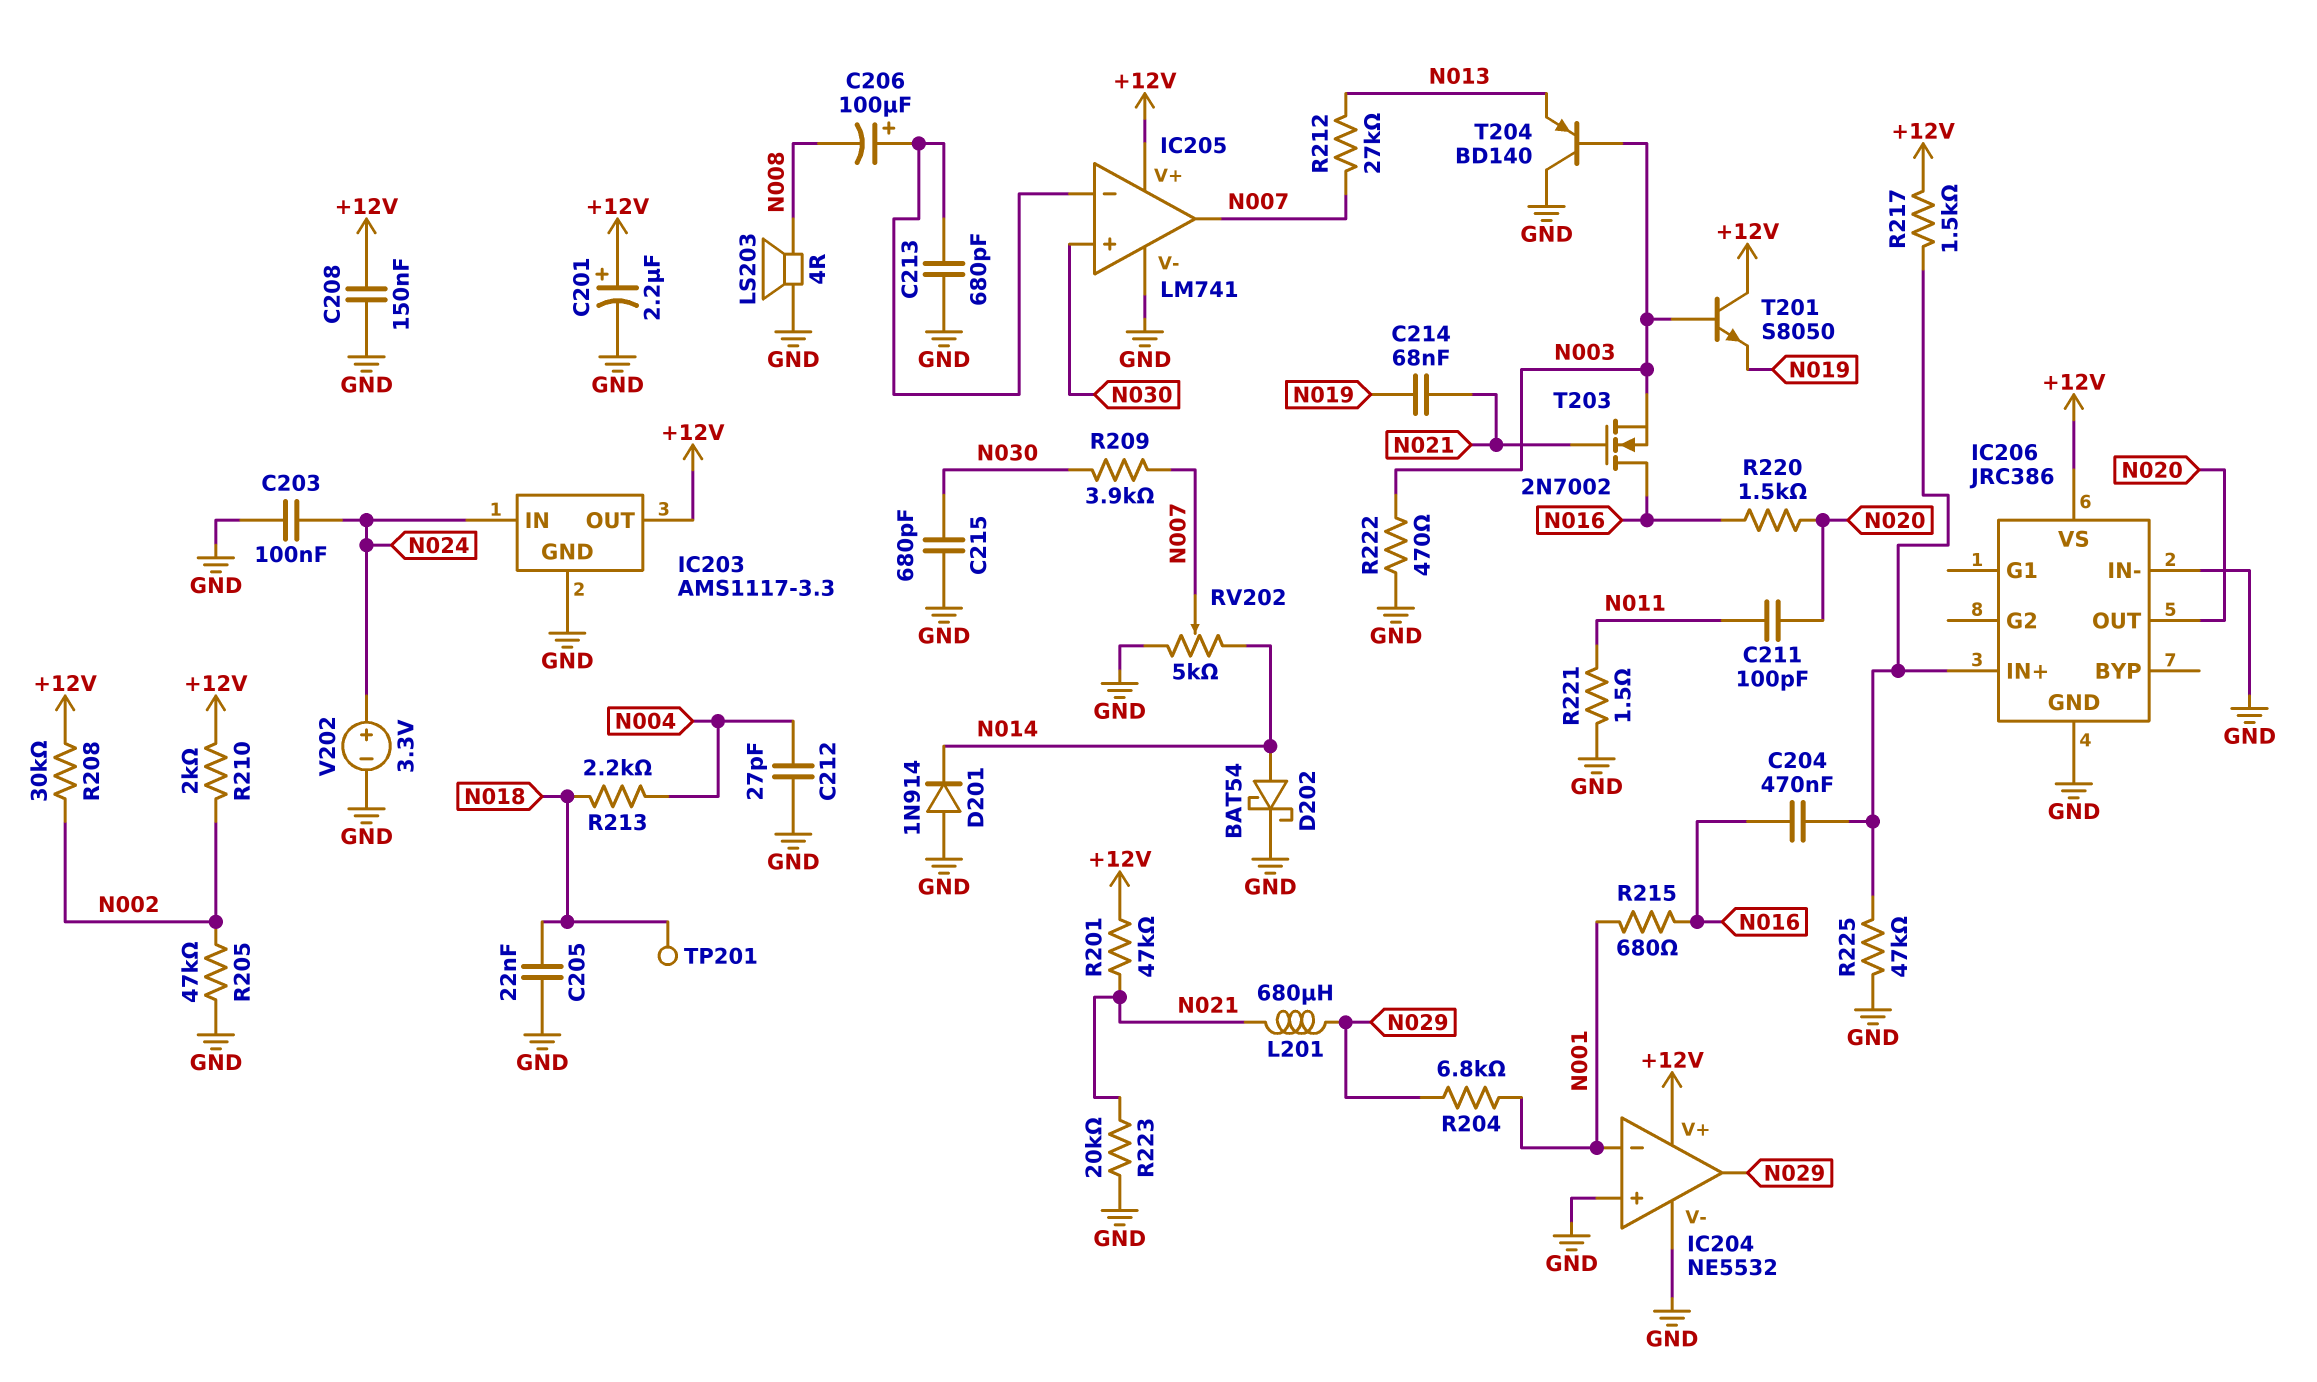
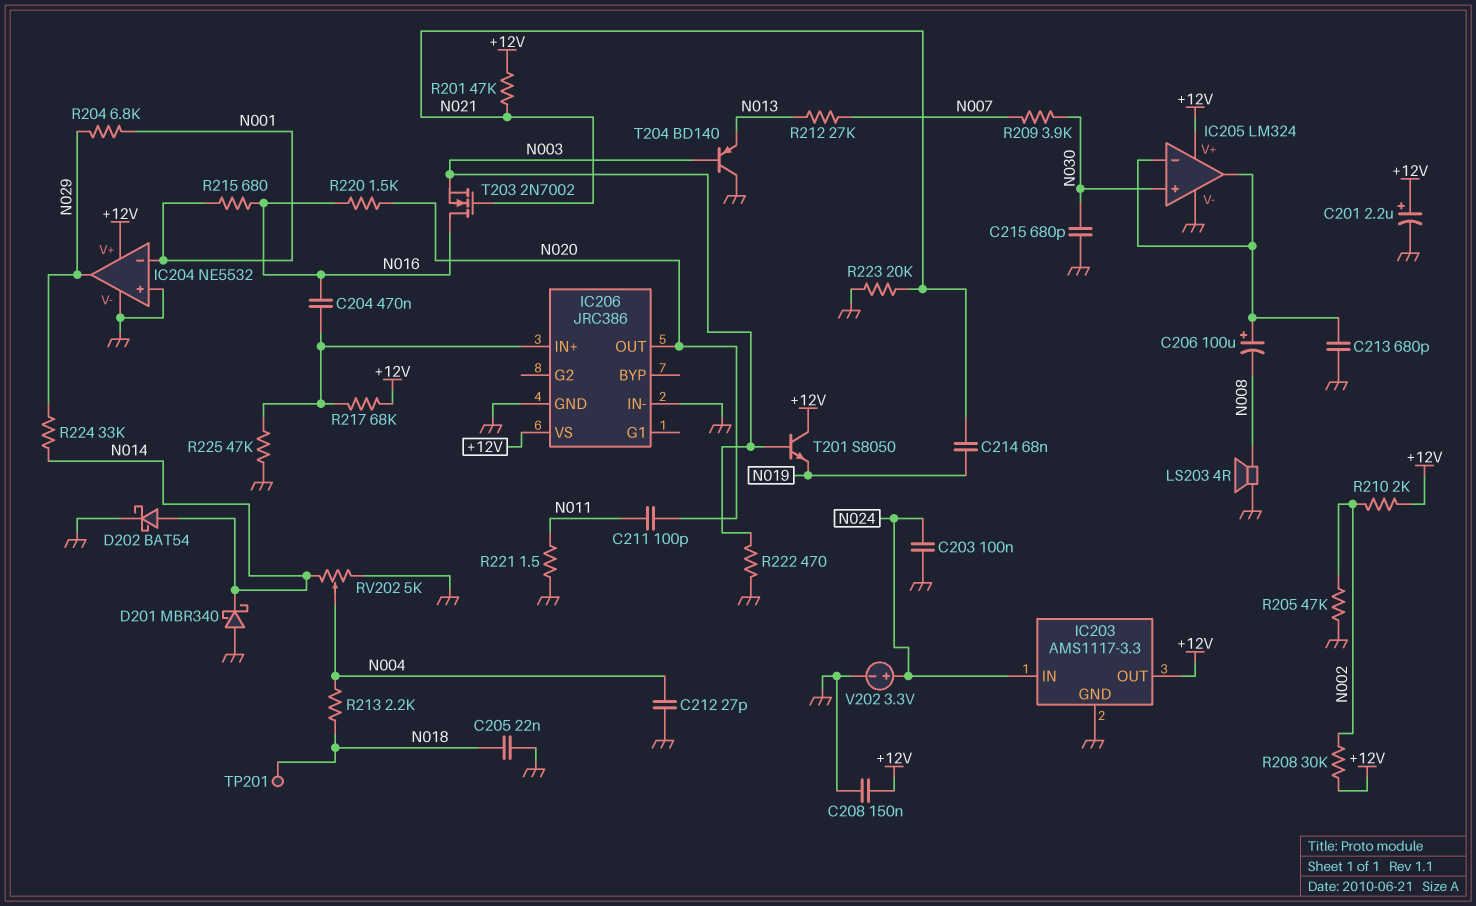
D201: diode 1N914 (A GND, K N014) -> schottky MBR340 (A GND, K N014)
IC205: LM741 -> LM324
IC205 pin out: N007 -> IC205/in-
L201: 680uH (N021, N029) -> none
R217: 1.5k (+12V, IC206/IN+) -> 68k (+12V, IC206/IN+)
R224: none -> 33k (N014, N029)
RV202: 5k (GND, N014, wiper N007) -> 5k (GND, N014, wiper N004)

